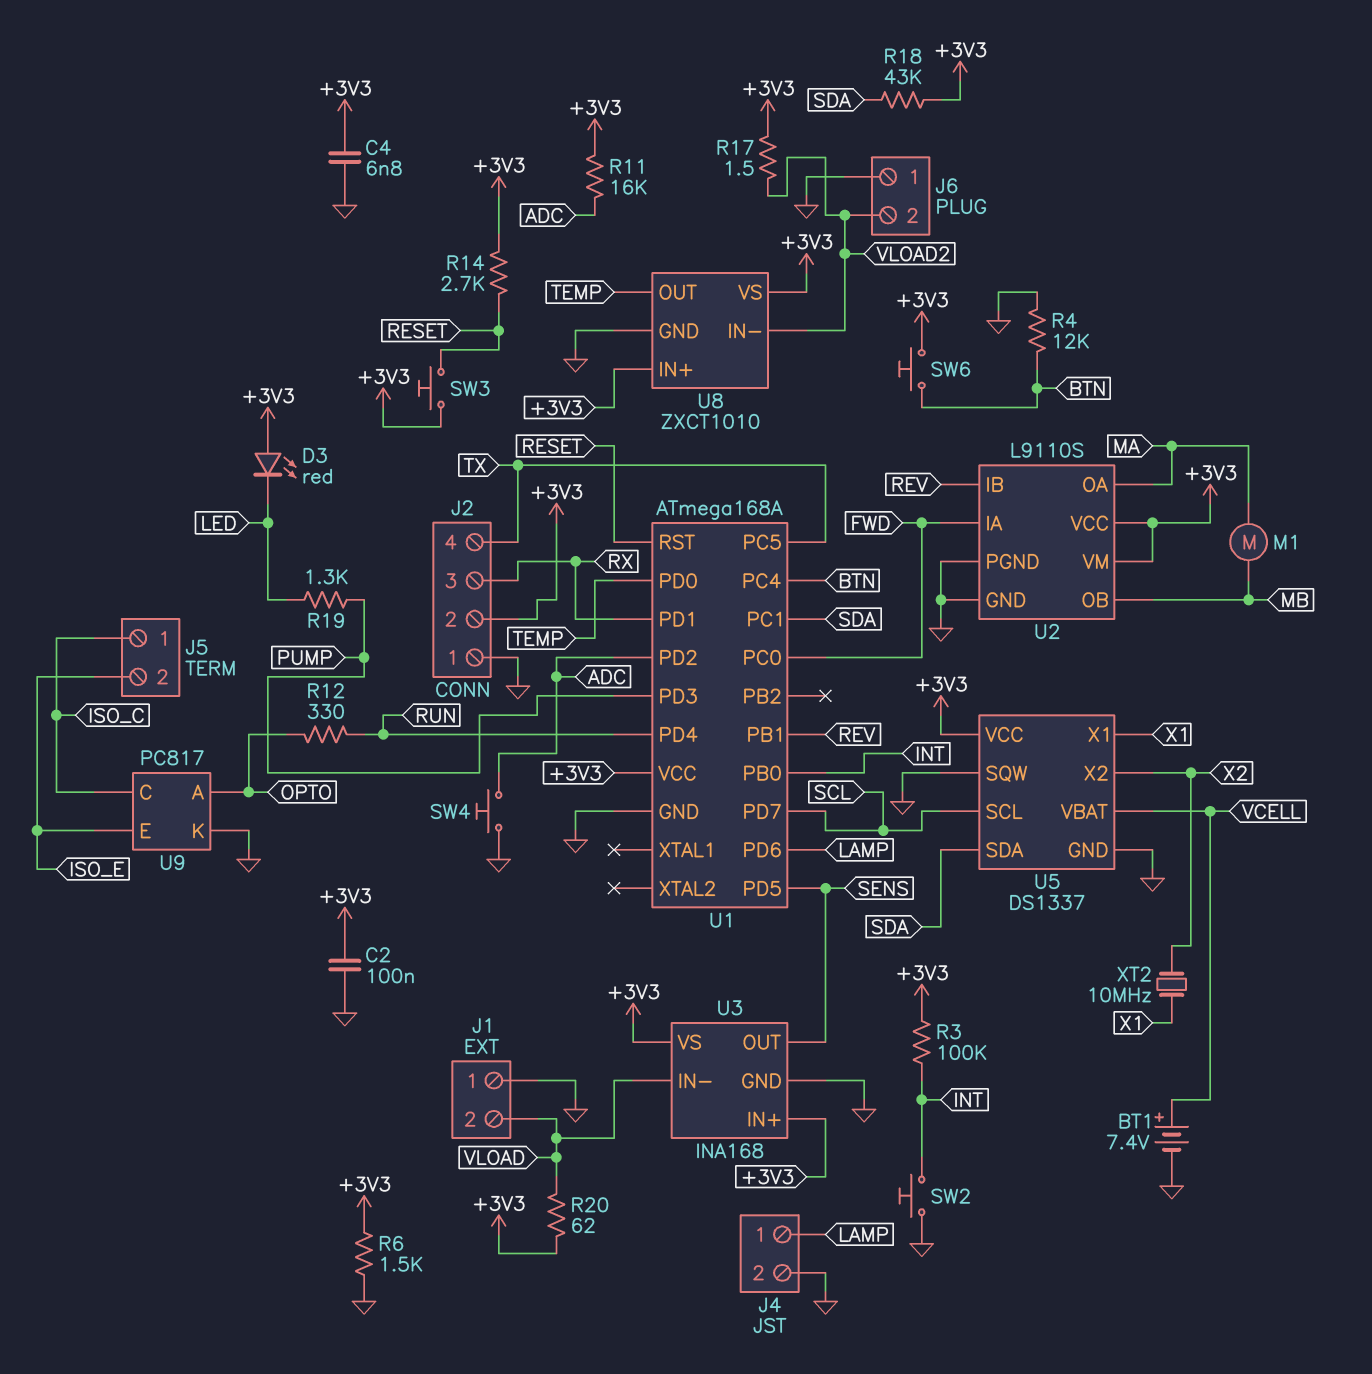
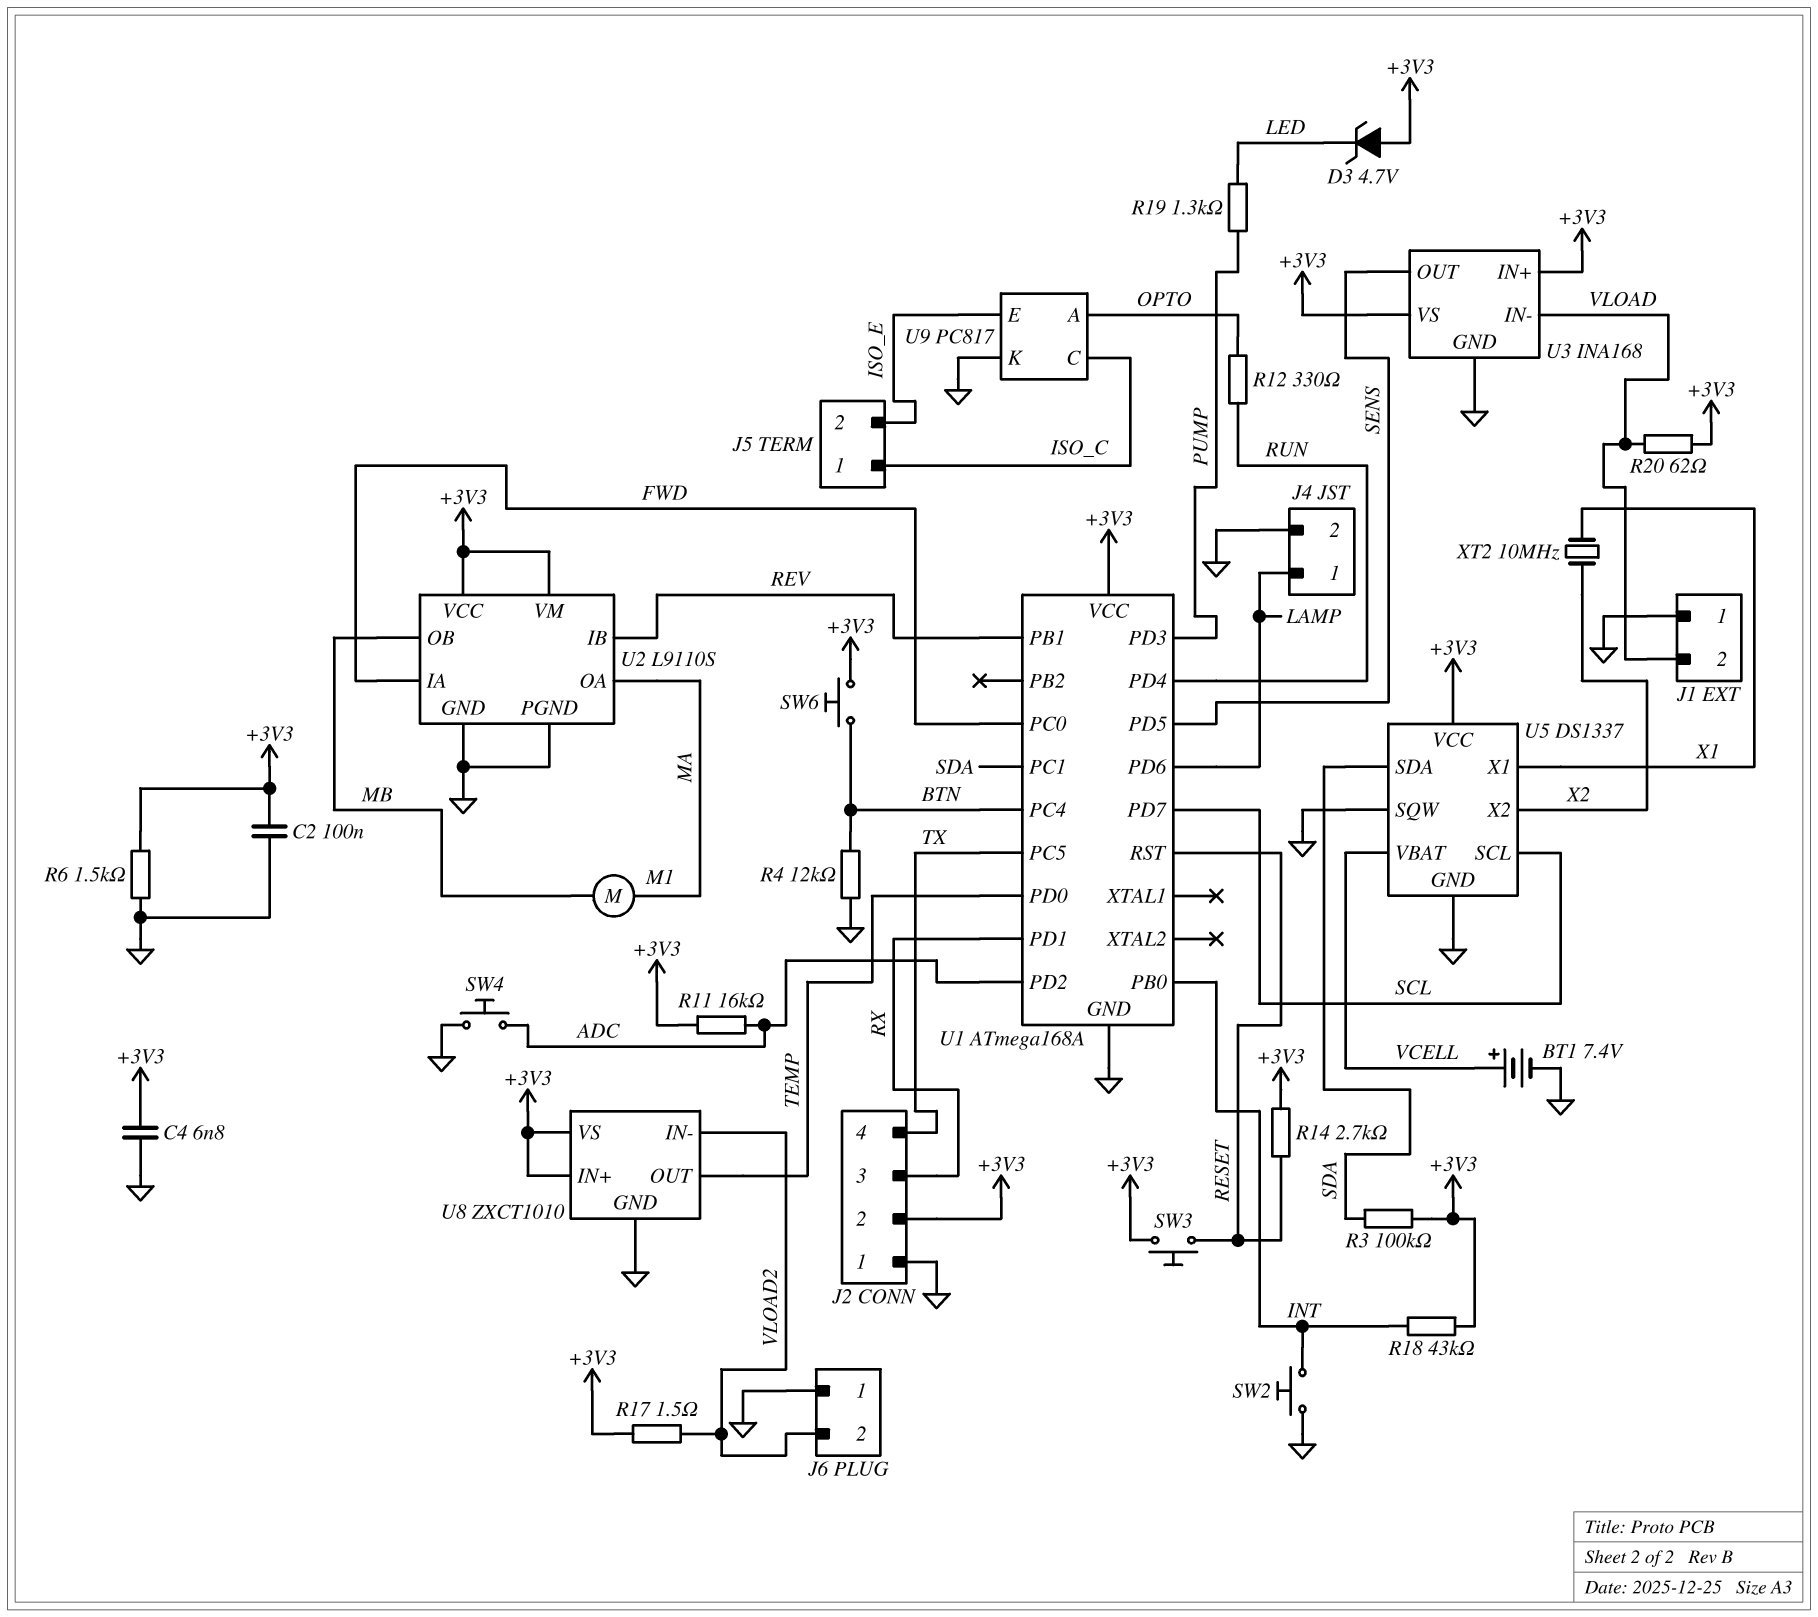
D3: LED red (A +3V3, K LED) -> zener 4.7V (A +3V3, K LED)
R3: 100k (+3V3, INT) -> 100k (+3V3, SDA)
R18: 43k (+3V3, SDA) -> 43k (+3V3, INT)

